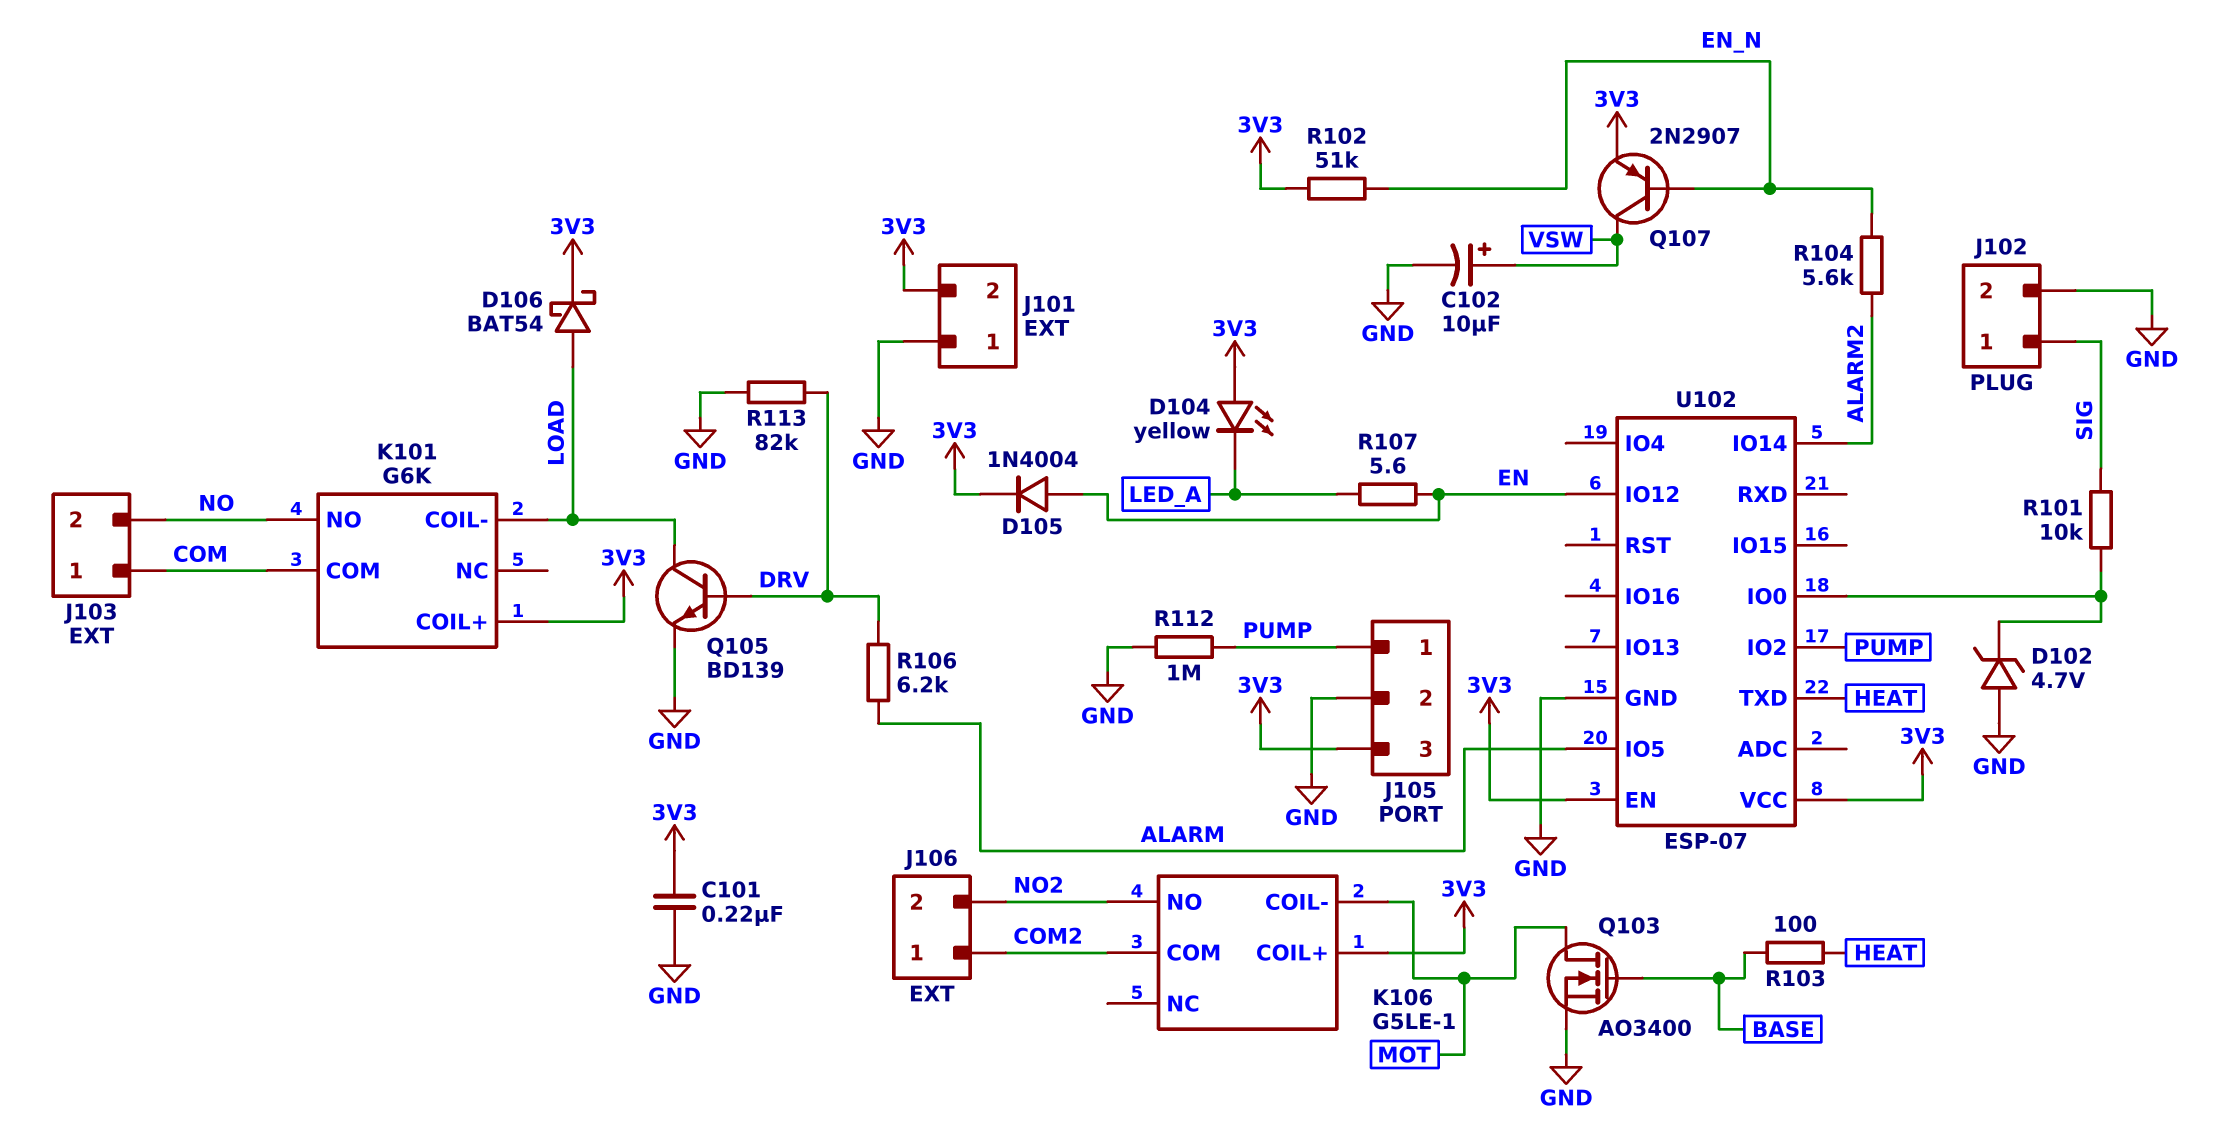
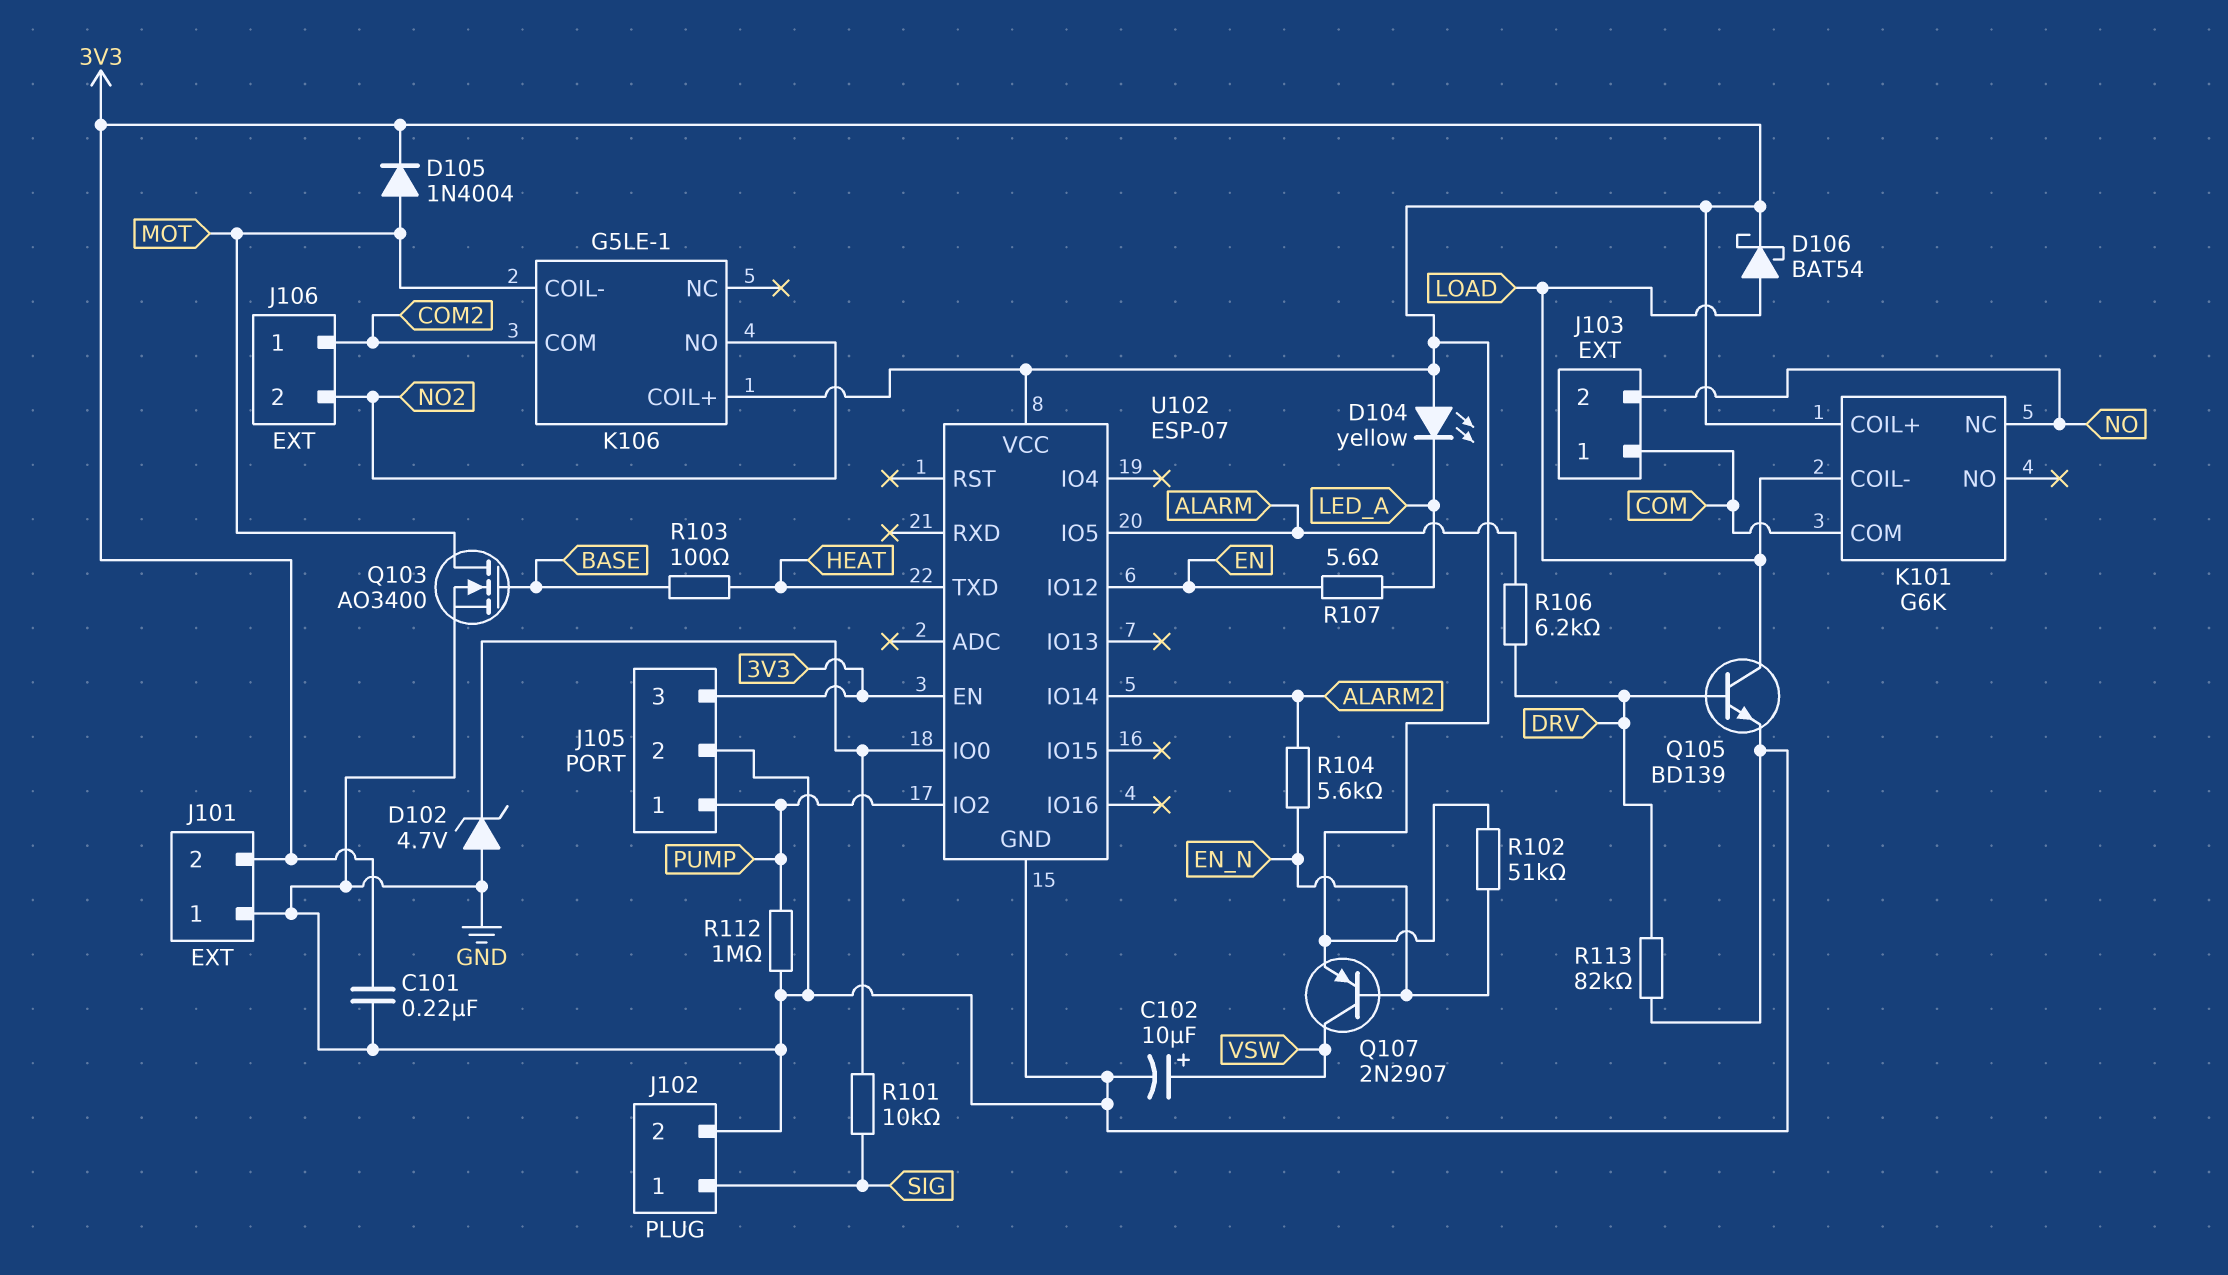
D105: diode 1N4004 (A EN, K 3V3) -> diode 1N4004 (A MOT, K 3V3)
K101 pin NC: none -> NO
K101 pin NO: NO -> none

